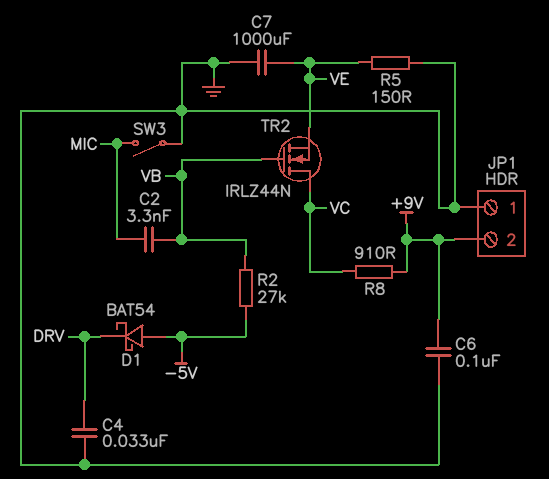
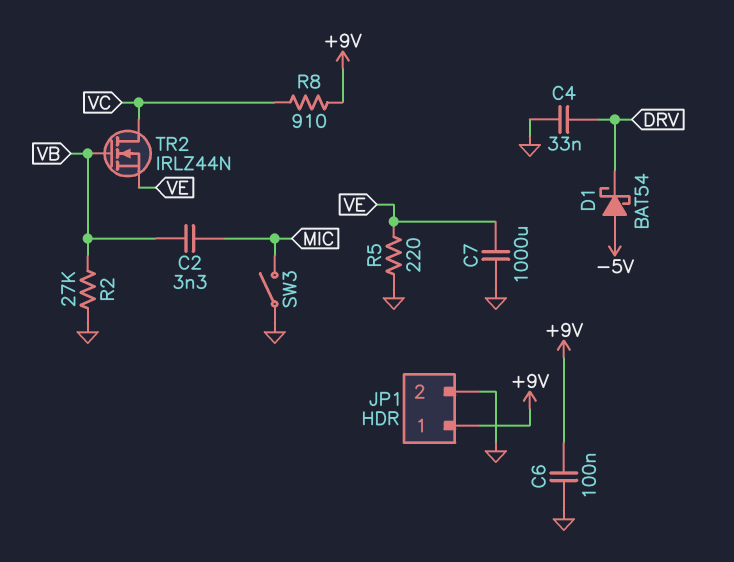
JP1 pin 1: GND -> +9V
JP1 pin 2: +9V -> GND
R2: 27k (-5V, VB) -> 27k (GND, VB)
R5: 150 (GND, VE) -> 220 (GND, VE)

